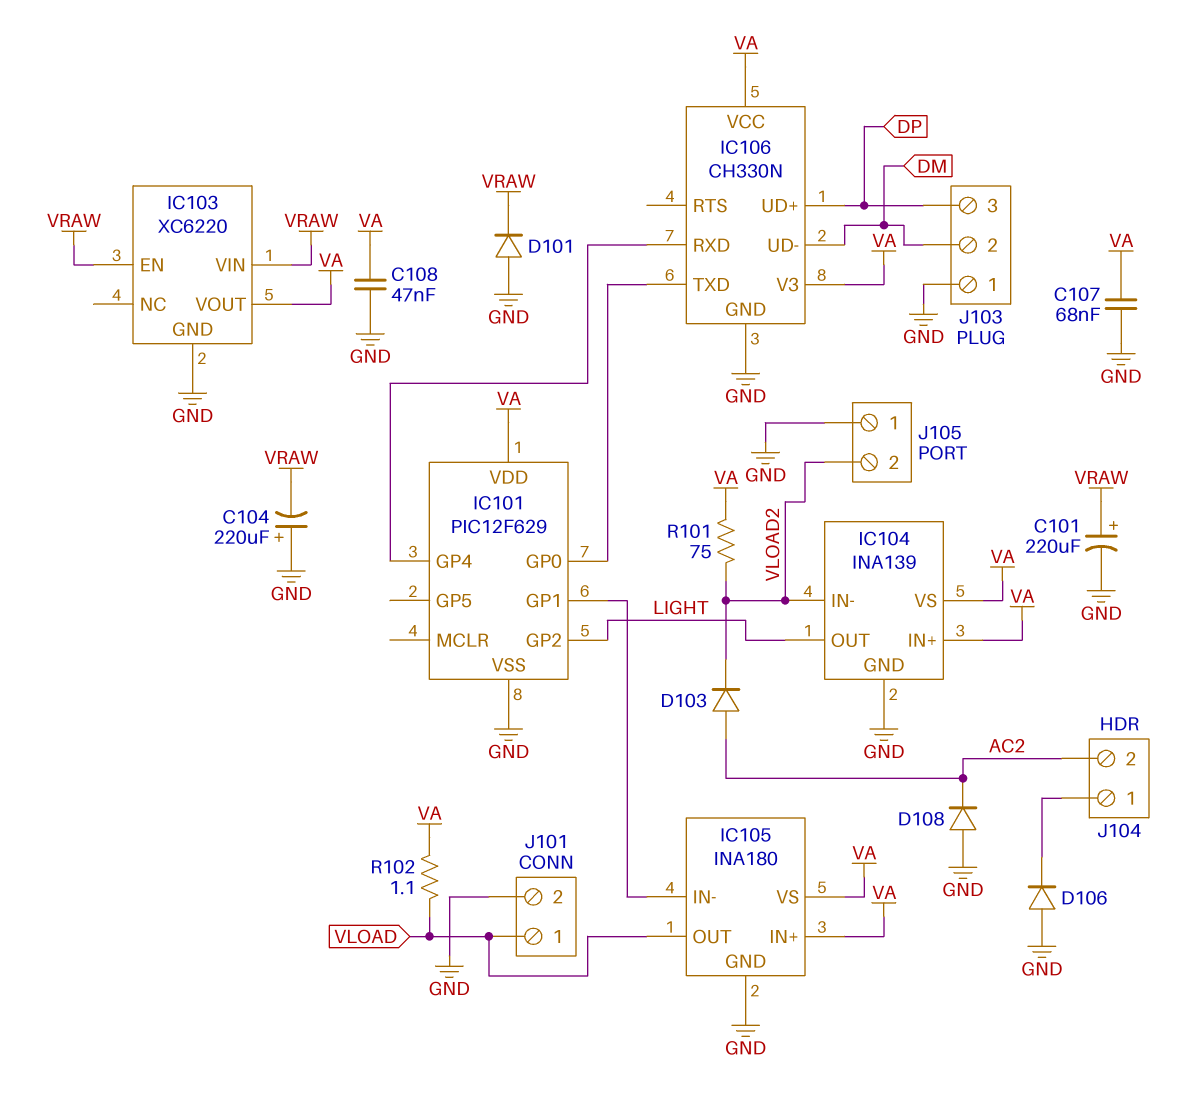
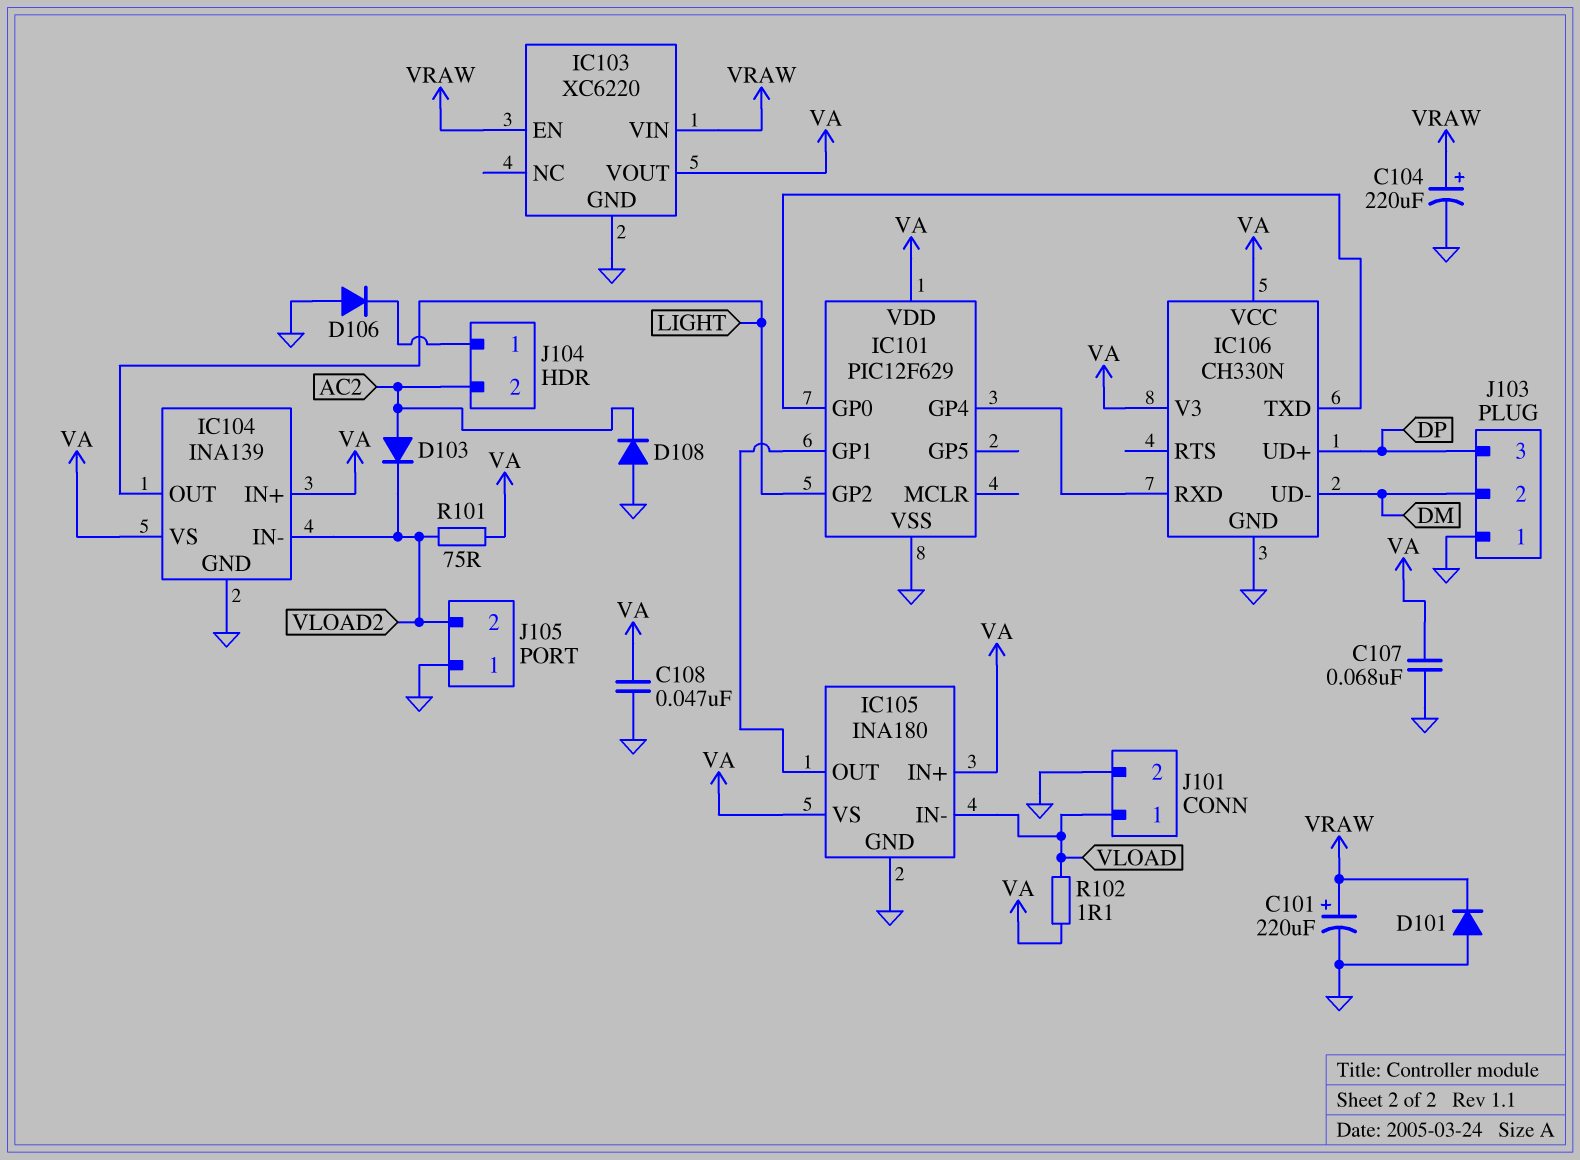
C104: 220uF (plus GND, minus VRAW) -> 220uF (plus VRAW, minus GND)
IC105 pin IN-: IC101/GP1 -> VLOAD
IC105 pin OUT: VLOAD -> IC101/GP1

